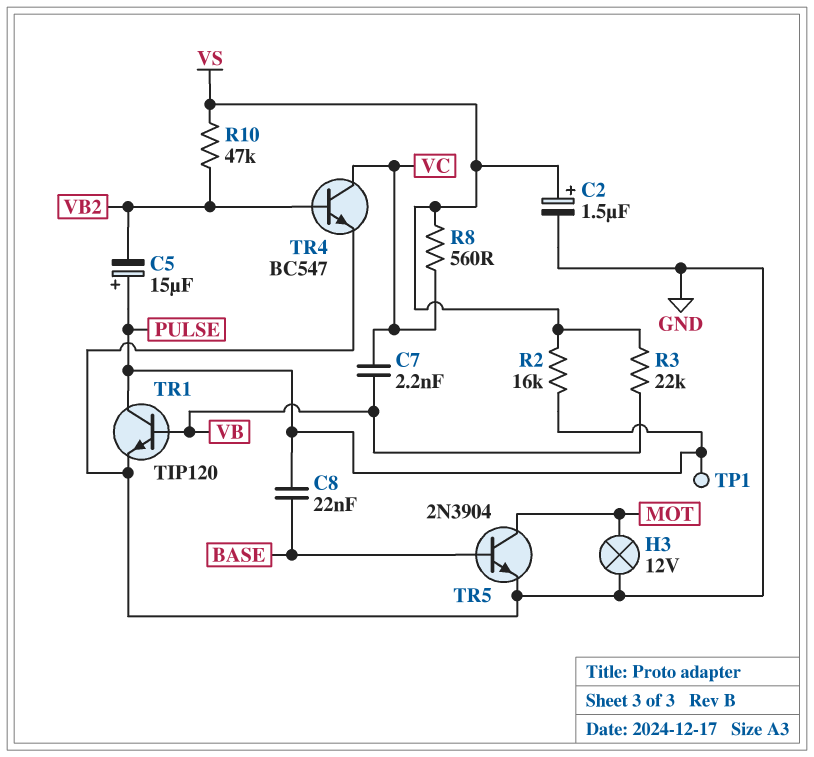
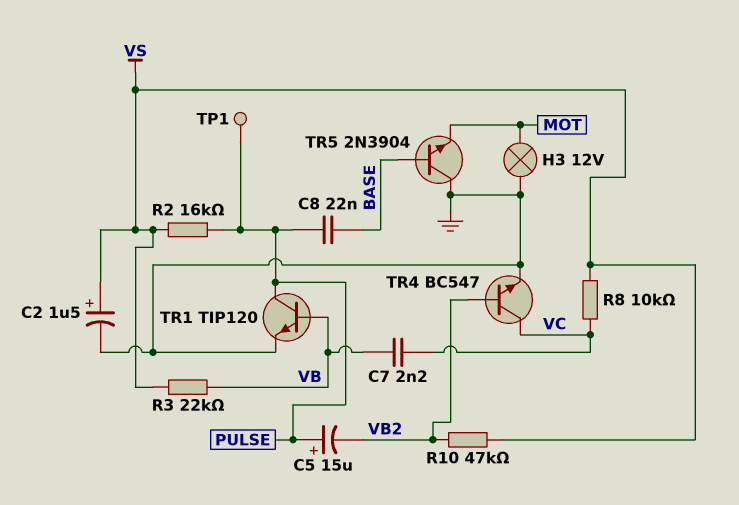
R8: 560 (VC, VS) -> 10k (VC, VS)
TR5: NPN 2N3904 (B BASE, C MOT, E GND) -> NPN 2N3904 (B BASE, C GND, E MOT)

